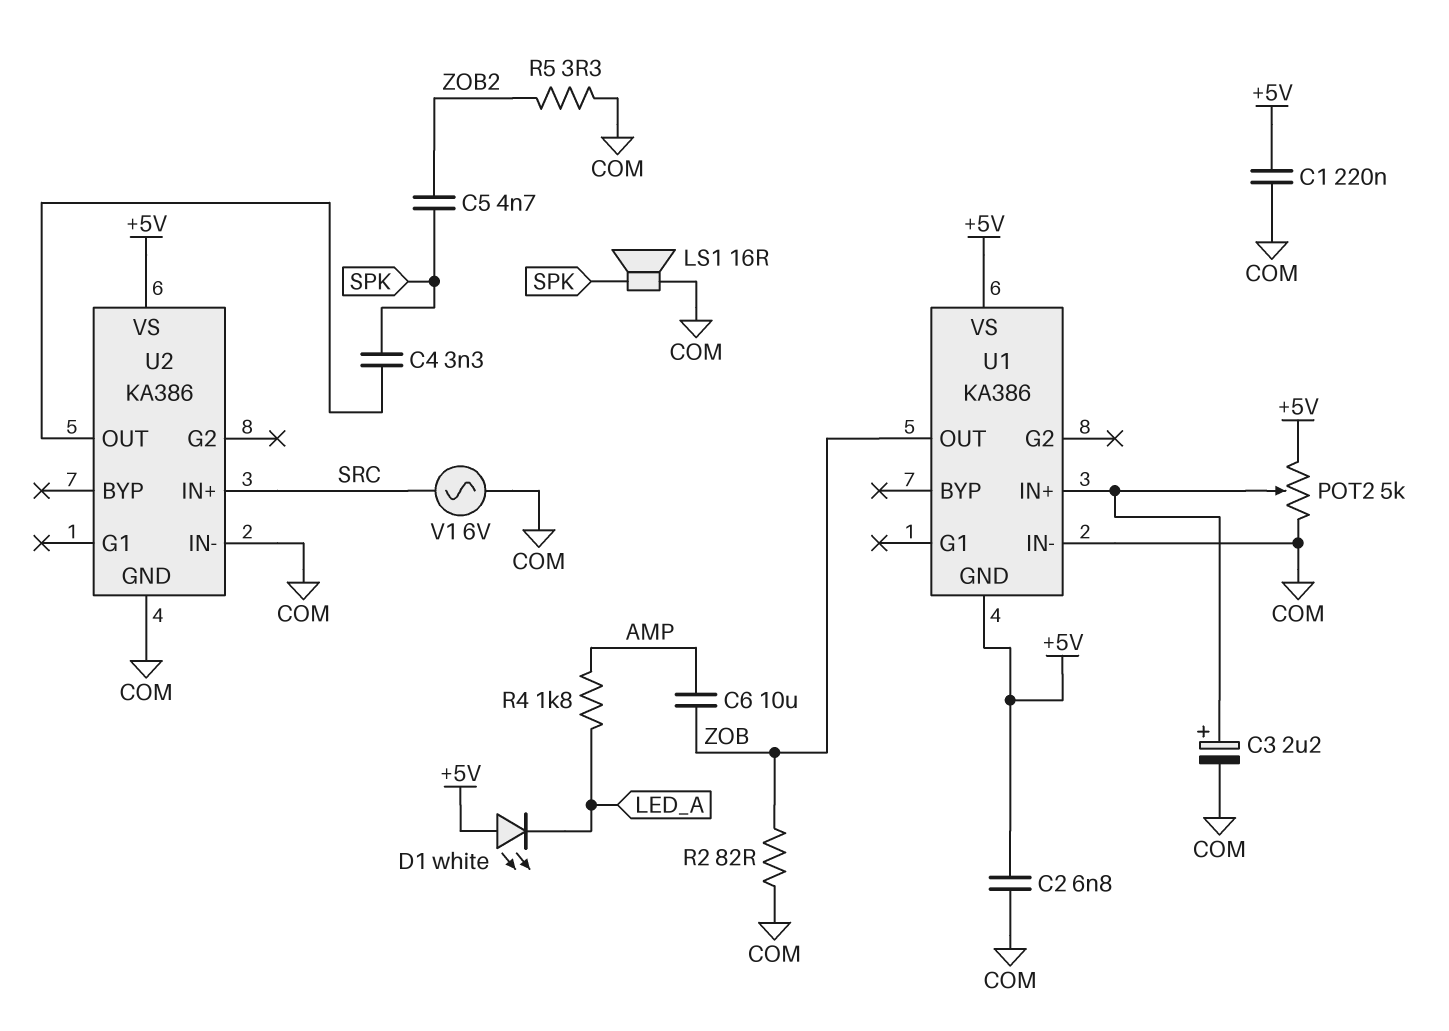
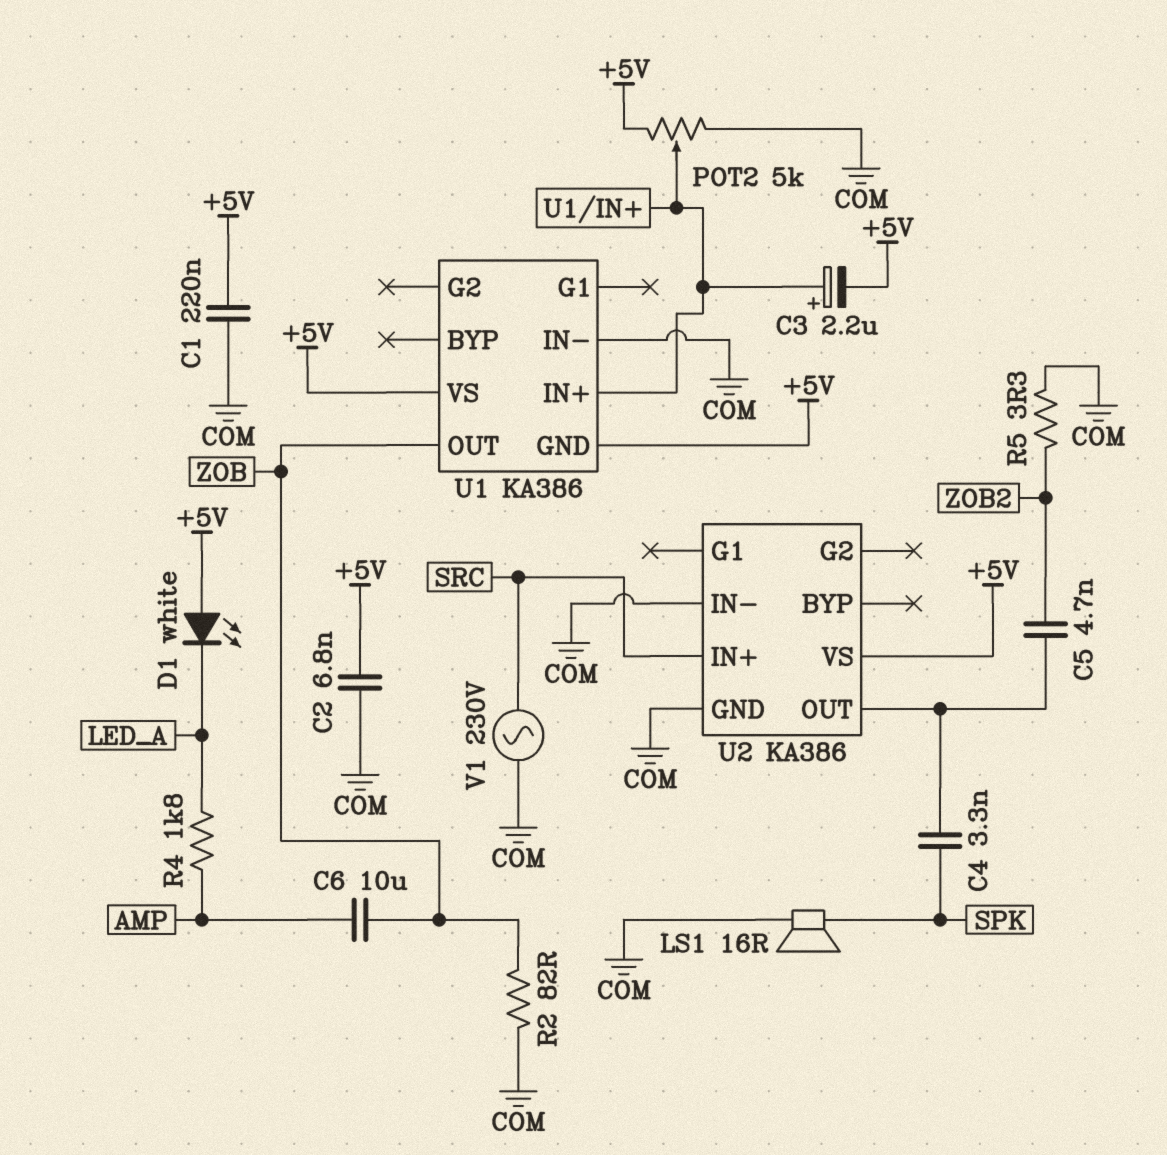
C3: 2.2uF (plus U1/IN+, minus COM) -> 2.2uF (plus U1/IN+, minus +5V)
C5: 4.7nF (SPK, ZOB2) -> 4.7nF (U2/OUT, ZOB2)
V1: AC 6V (COM, SRC) -> AC 230V (COM, SRC)

